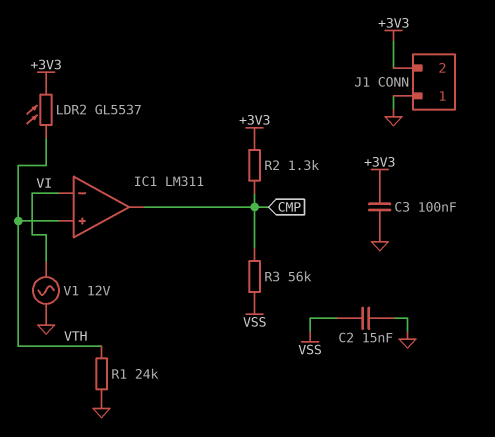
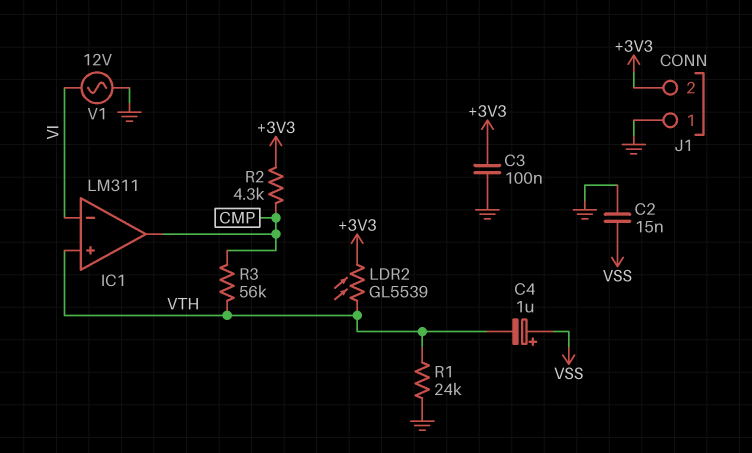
C4: none -> 1uF (plus VSS, minus VTH)
LDR2: GL5537 (+3V3, VTH) -> GL5539 (+3V3, VTH)
R2: 1.3k (+3V3, CMP) -> 4.3k (+3V3, CMP)
R3: 56k (CMP, VSS) -> 56k (CMP, VTH)

